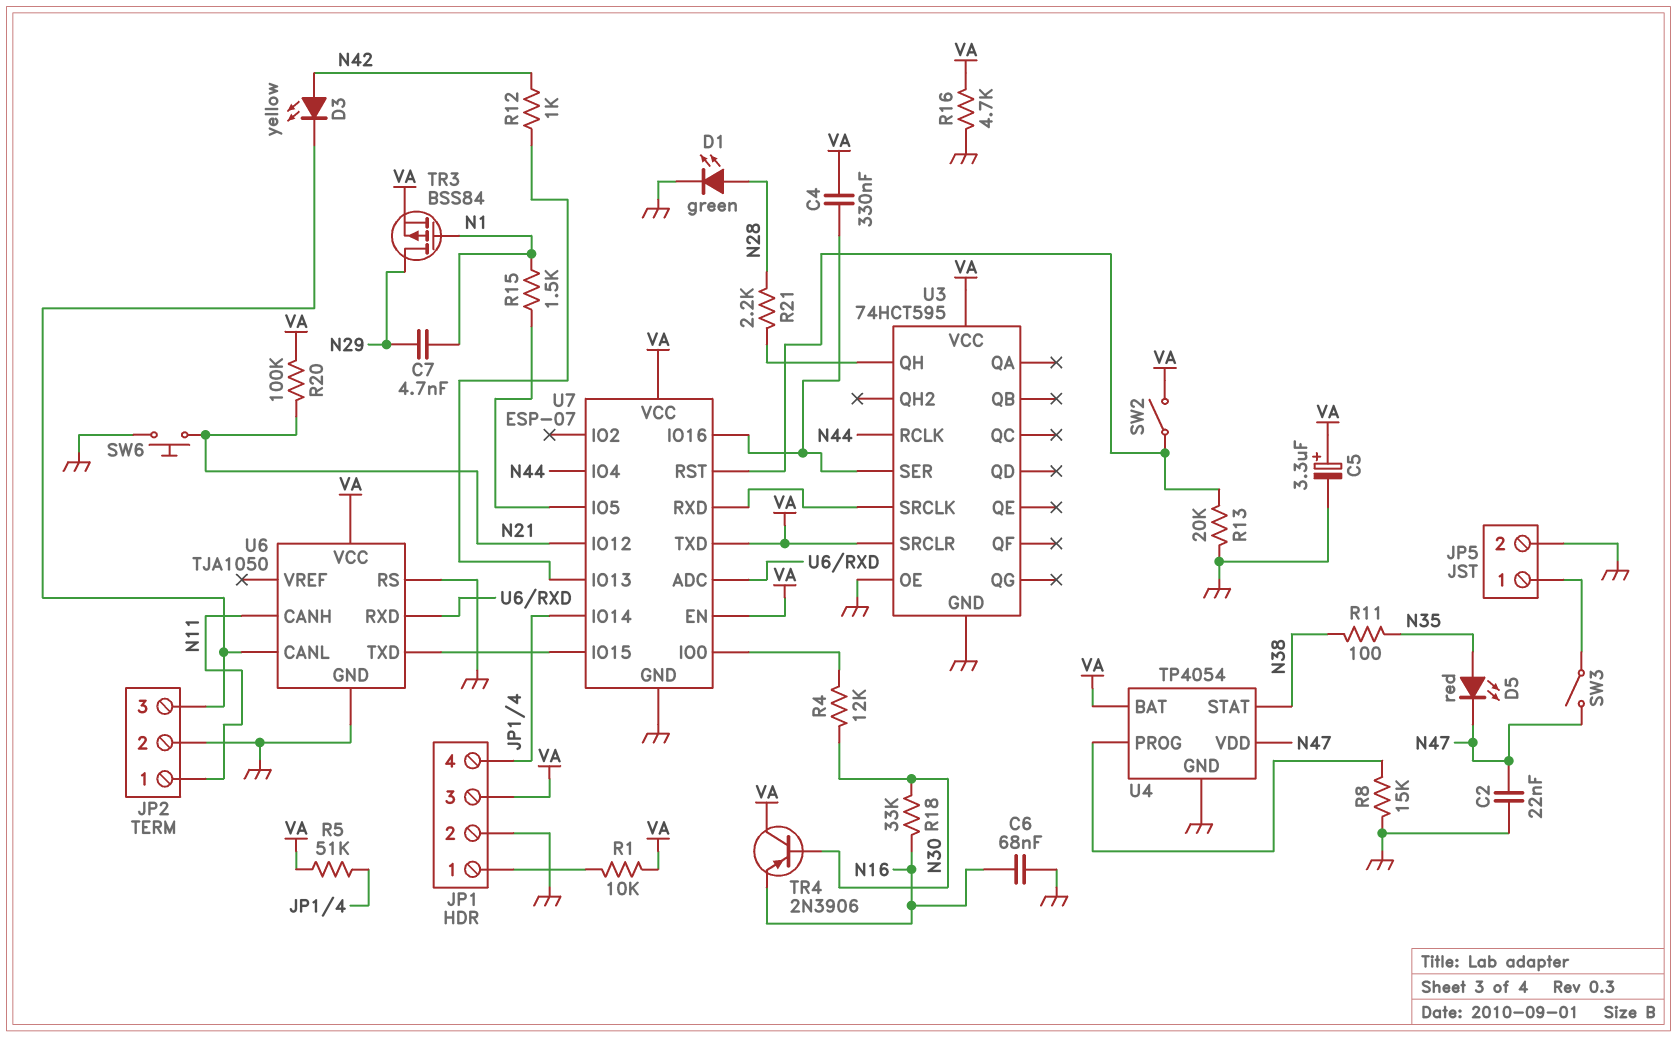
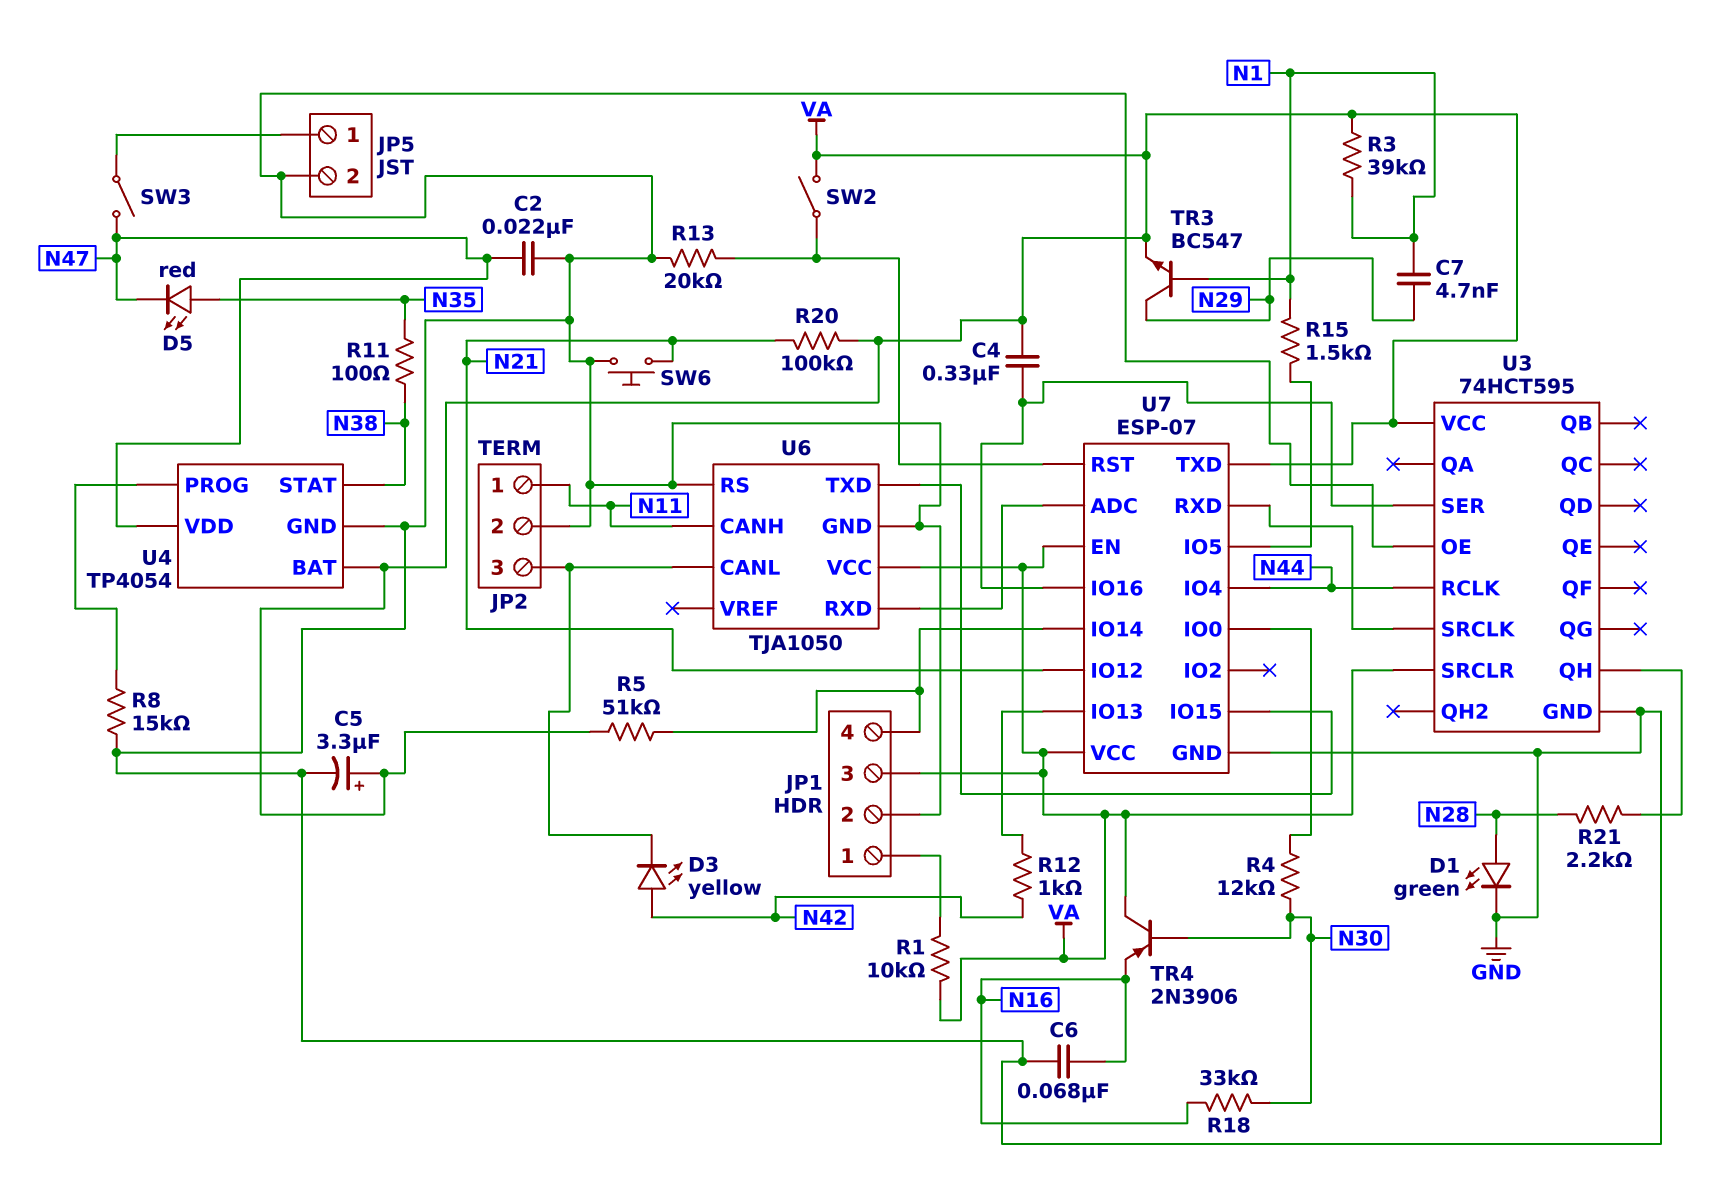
R3: none -> 39k (N1, VA)
R16: 4.7k (GND, VA) -> none
TR3: PMOS BSS84 (G N1, D N29, S VA) -> NPN BC547 (B N1, C N29, E VA)

